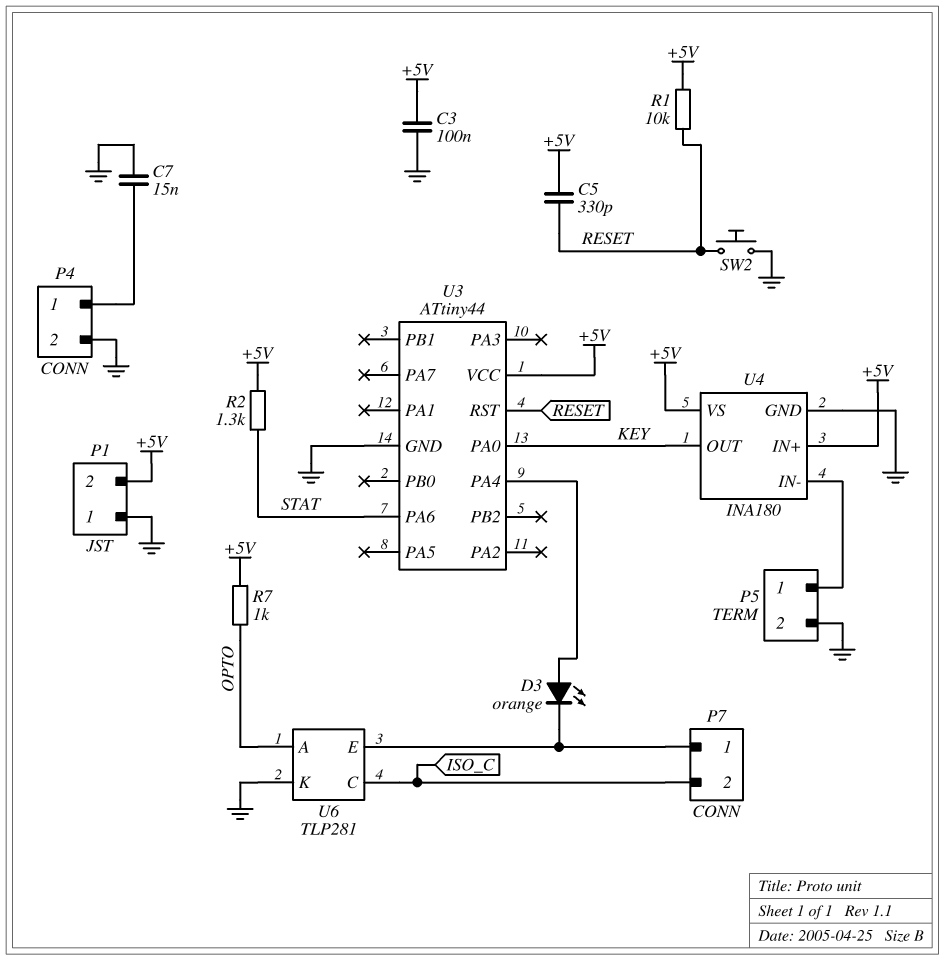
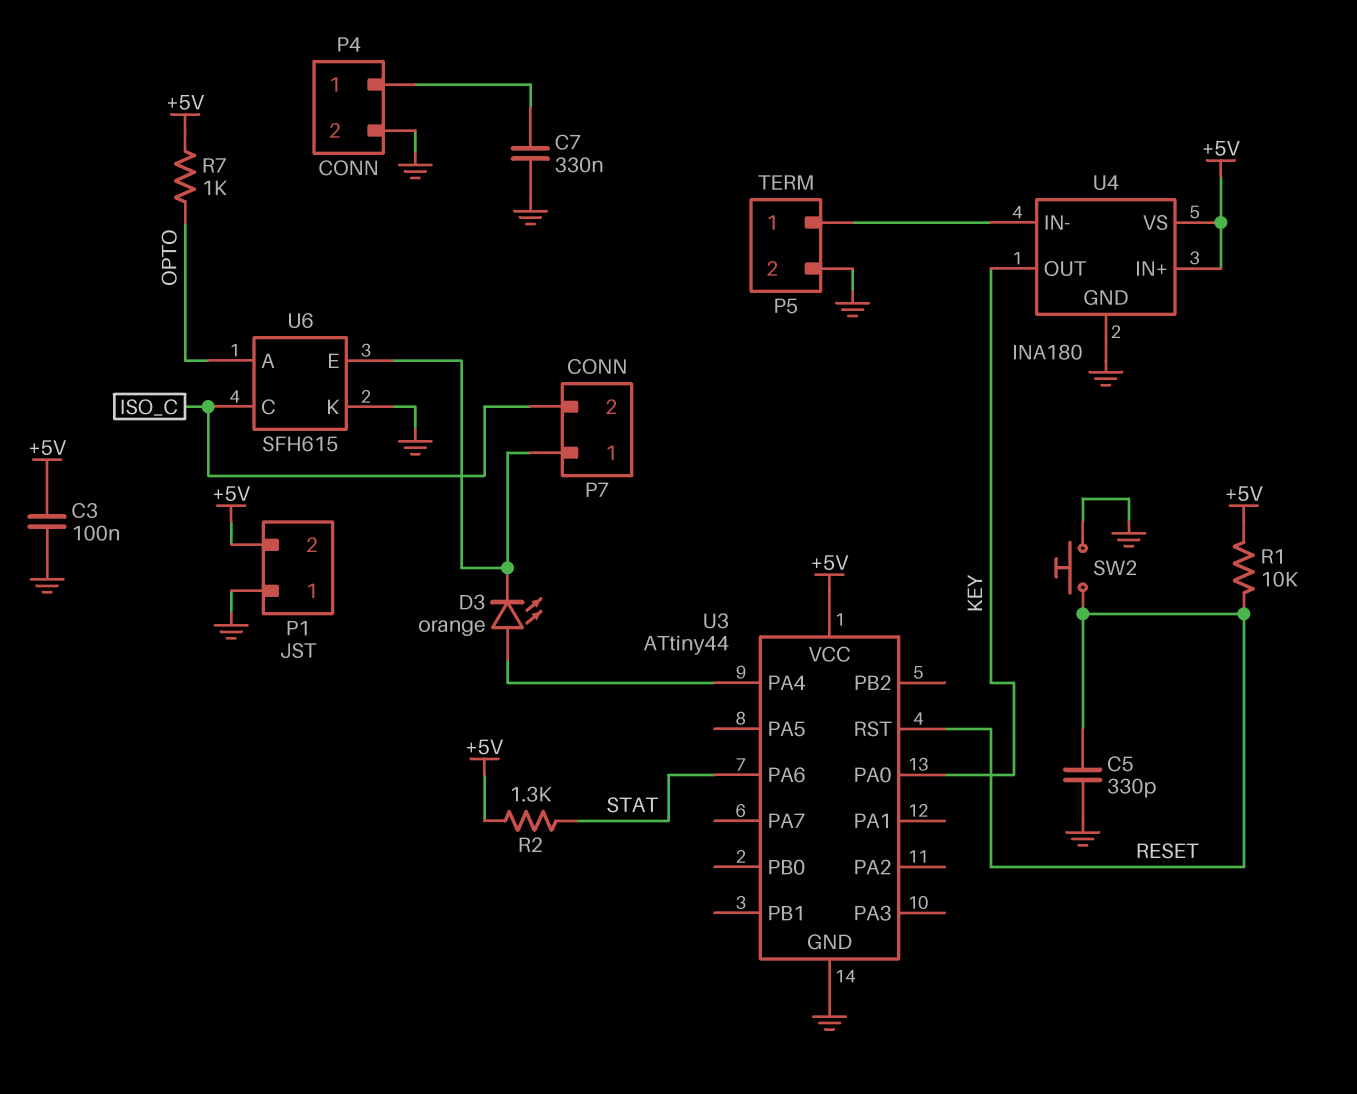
C5: 330pF (+5V, RESET) -> 330pF (GND, RESET)
C7: 15nF (GND, P4/1) -> 330nF (GND, P4/1)
U6: TLP281 -> SFH615

